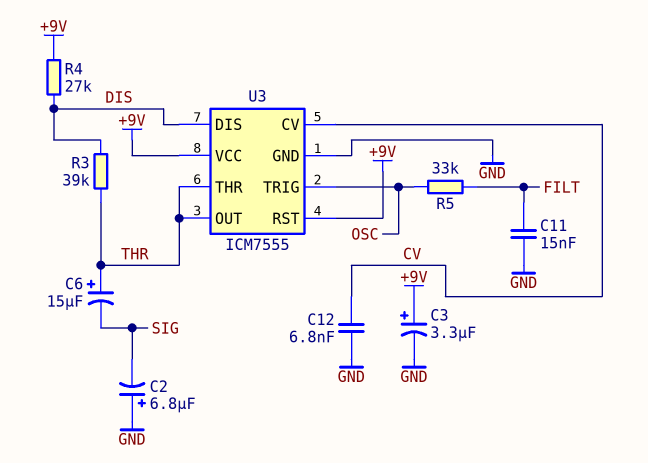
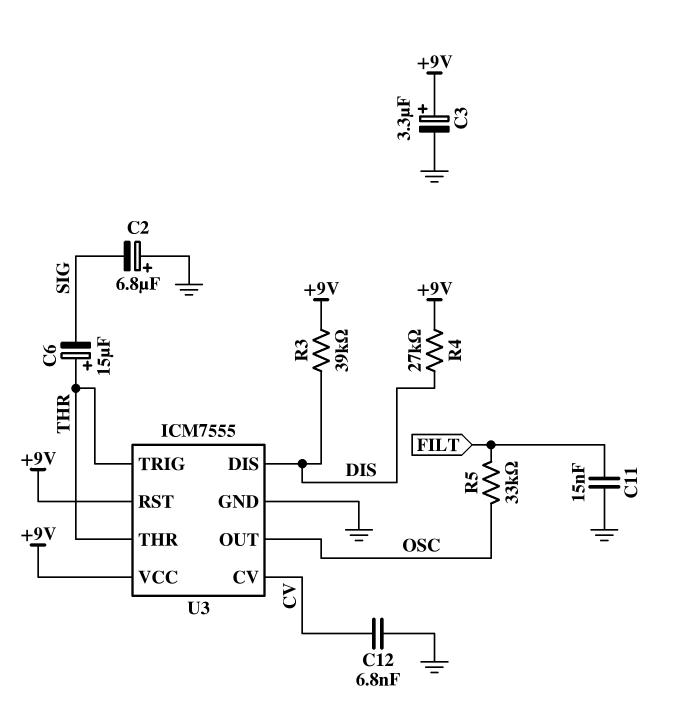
R3: 39k (DIS, THR) -> 39k (+9V, DIS)
U3 pin OUT: THR -> OSC
U3 pin TRIG: OSC -> THR

